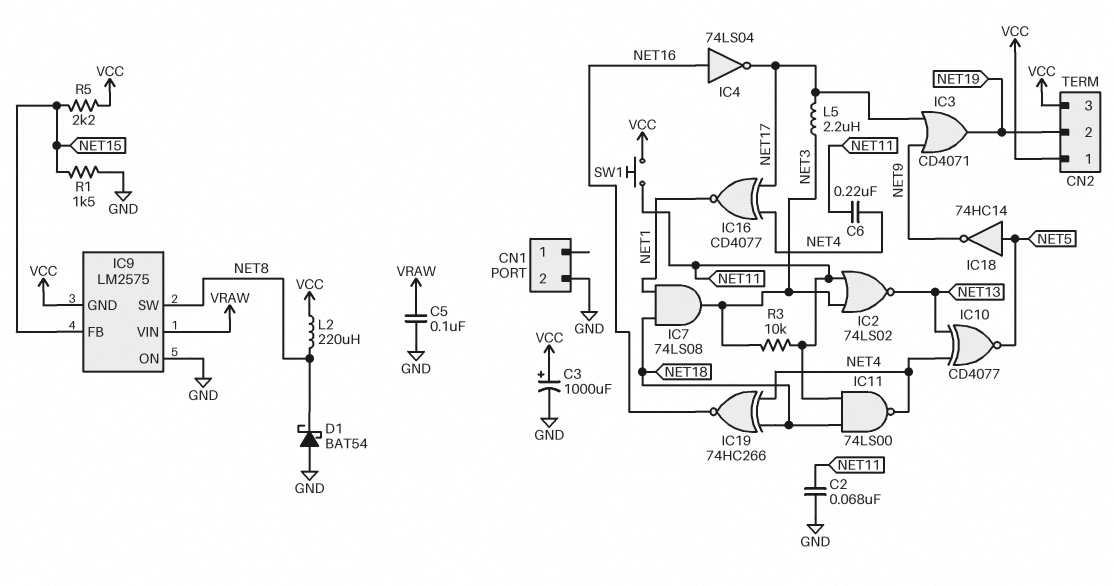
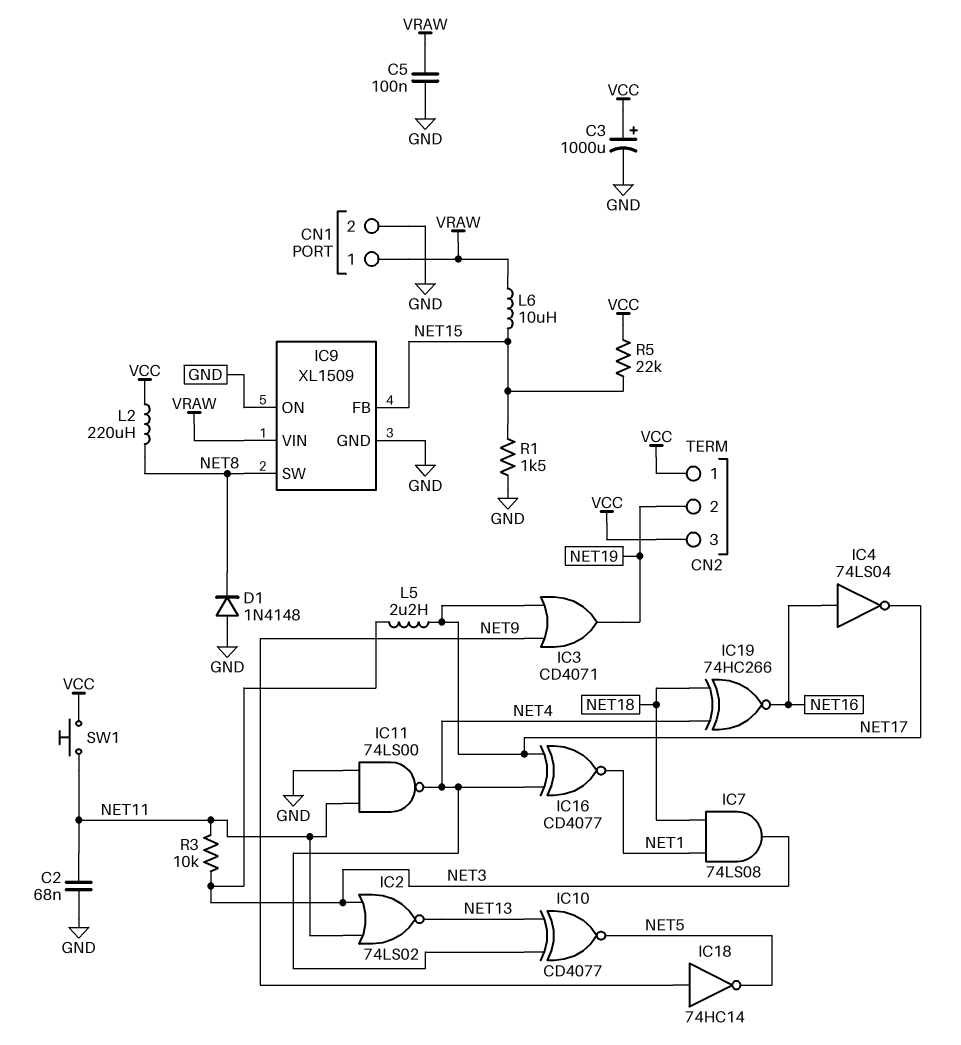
C6: 220nF (NET4, NET11) -> none
CN1 pin 1: none -> VRAW
D1: schottky BAT54 (A GND, K NET8) -> diode 1N4148 (A GND, K NET8)
IC9: LM2575 -> XL1509
IC9 pin GND: VCC -> GND
IC11: NAND 74LS00 (in NET11, in NET18, out NET4) -> NAND 74LS00 (in GND, in NET11, out NET4)
IC18: NOT 74HC14 (in NET5, out NET9) -> NOT 74HC14 (in NET9, out NET5)
L6: none -> 10uH (NET15, VRAW)
R5: 2.2k (NET15, VCC) -> 22k (NET15, VCC)

